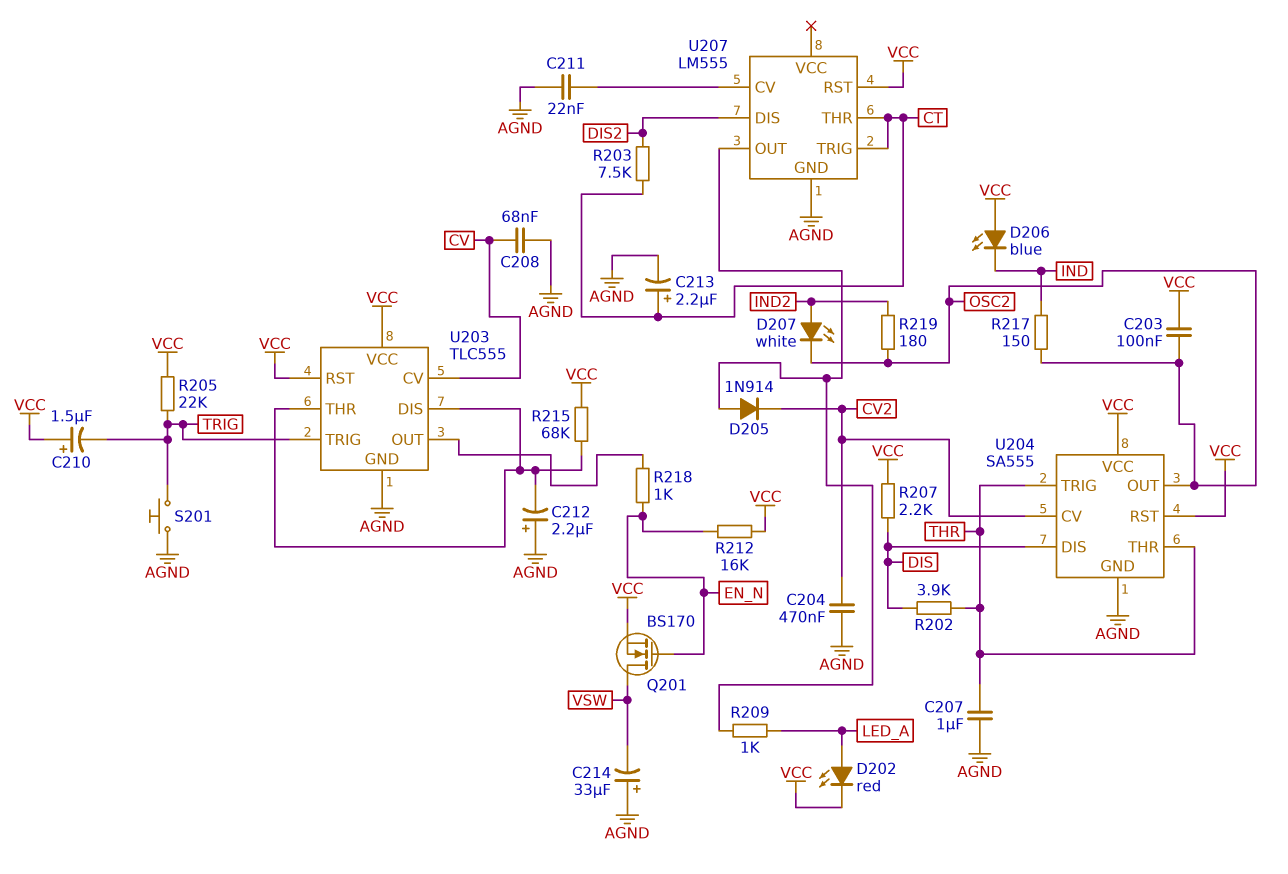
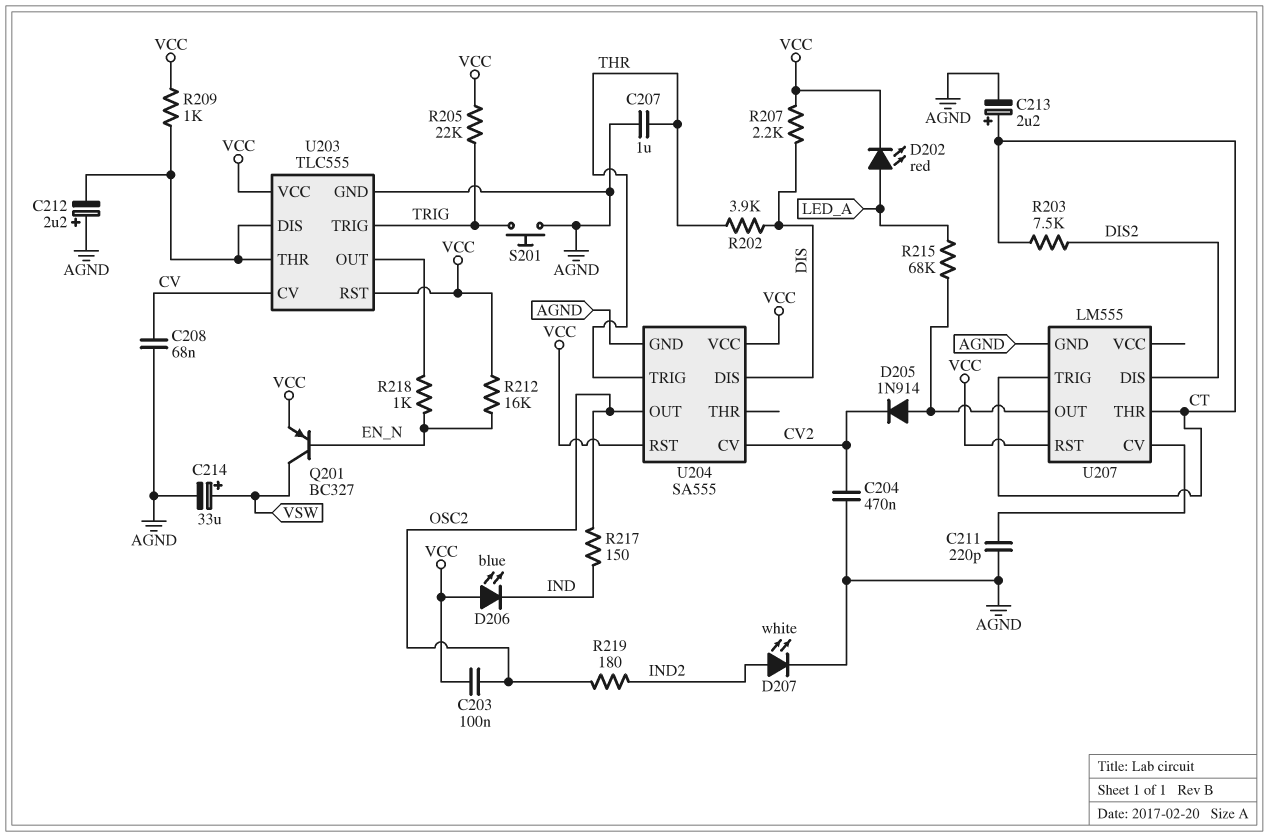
C210: 1.5uF (plus VCC, minus TRIG) -> none
C211: 22nF (AGND, U207/CV) -> 220pF (AGND, U207/CV)
C214: 33uF (plus AGND, minus VSW) -> 33uF (plus VSW, minus AGND)
D207: LED white (A IND2, K OSC2) -> LED white (A IND2, K AGND)
Q201: NMOS BS170 (G EN_N, D VSW, S VCC) -> PNP BC327 (B EN_N, C VSW, E VCC)
R209: 1k (LED_A, U207/OUT) -> 1k (U203/DIS, VCC)
R215: 68k (U203/DIS, VCC) -> 68k (LED_A, U207/OUT)
U204 pin THR: THR -> none

